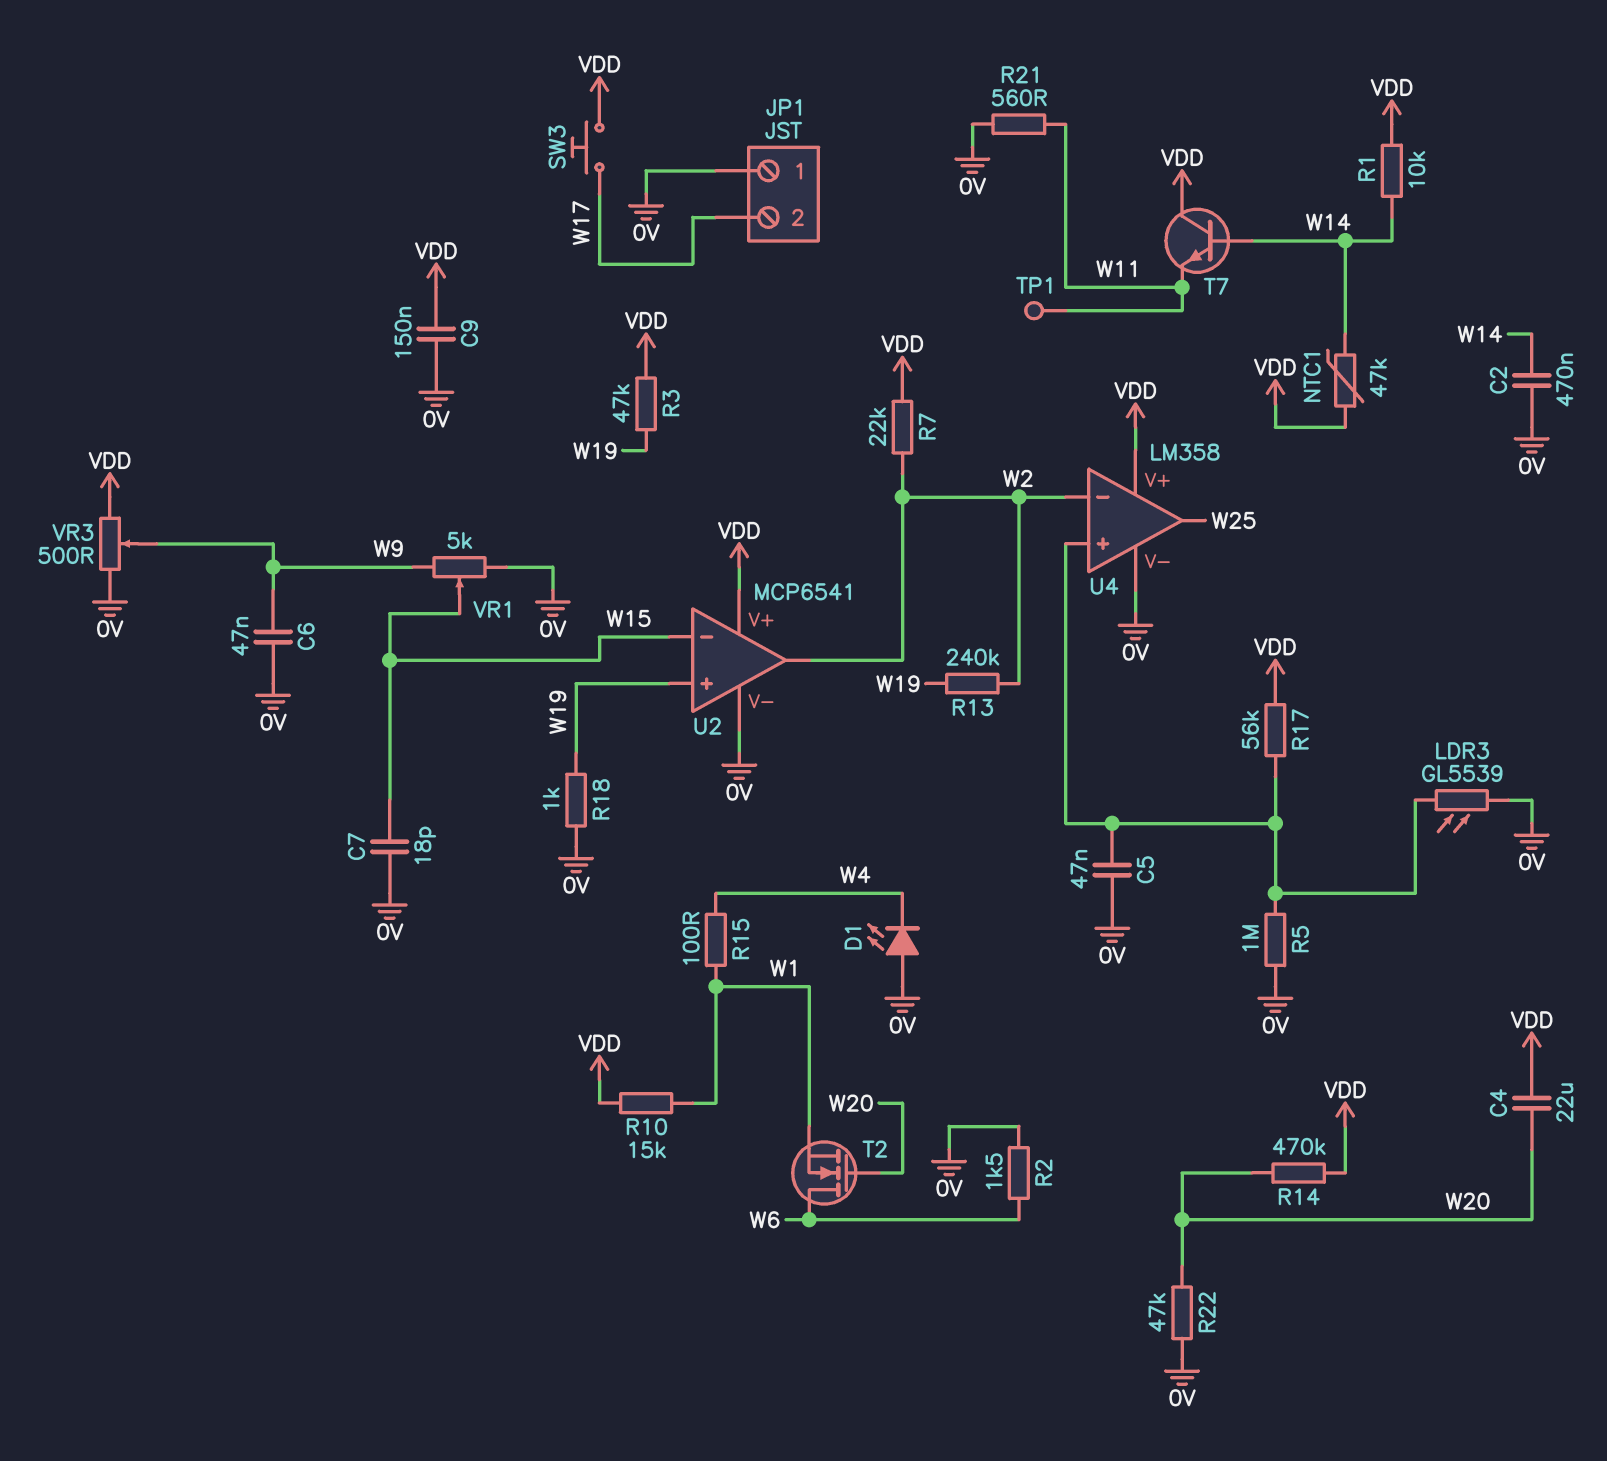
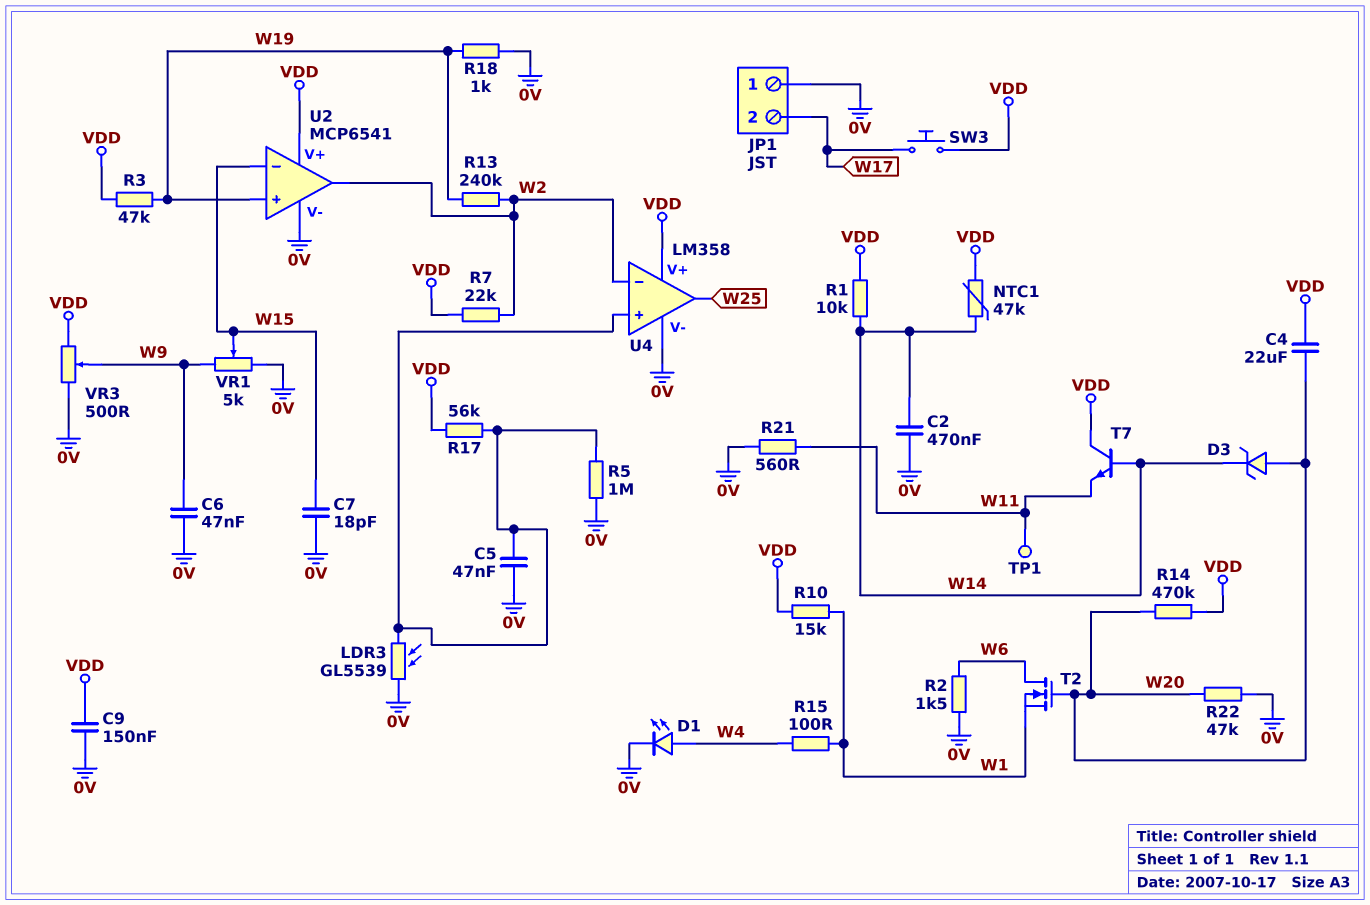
D1: LED (A 0V, K W4) -> LED (A W4, K 0V)
D3: none -> zener (A W20, K W14)

